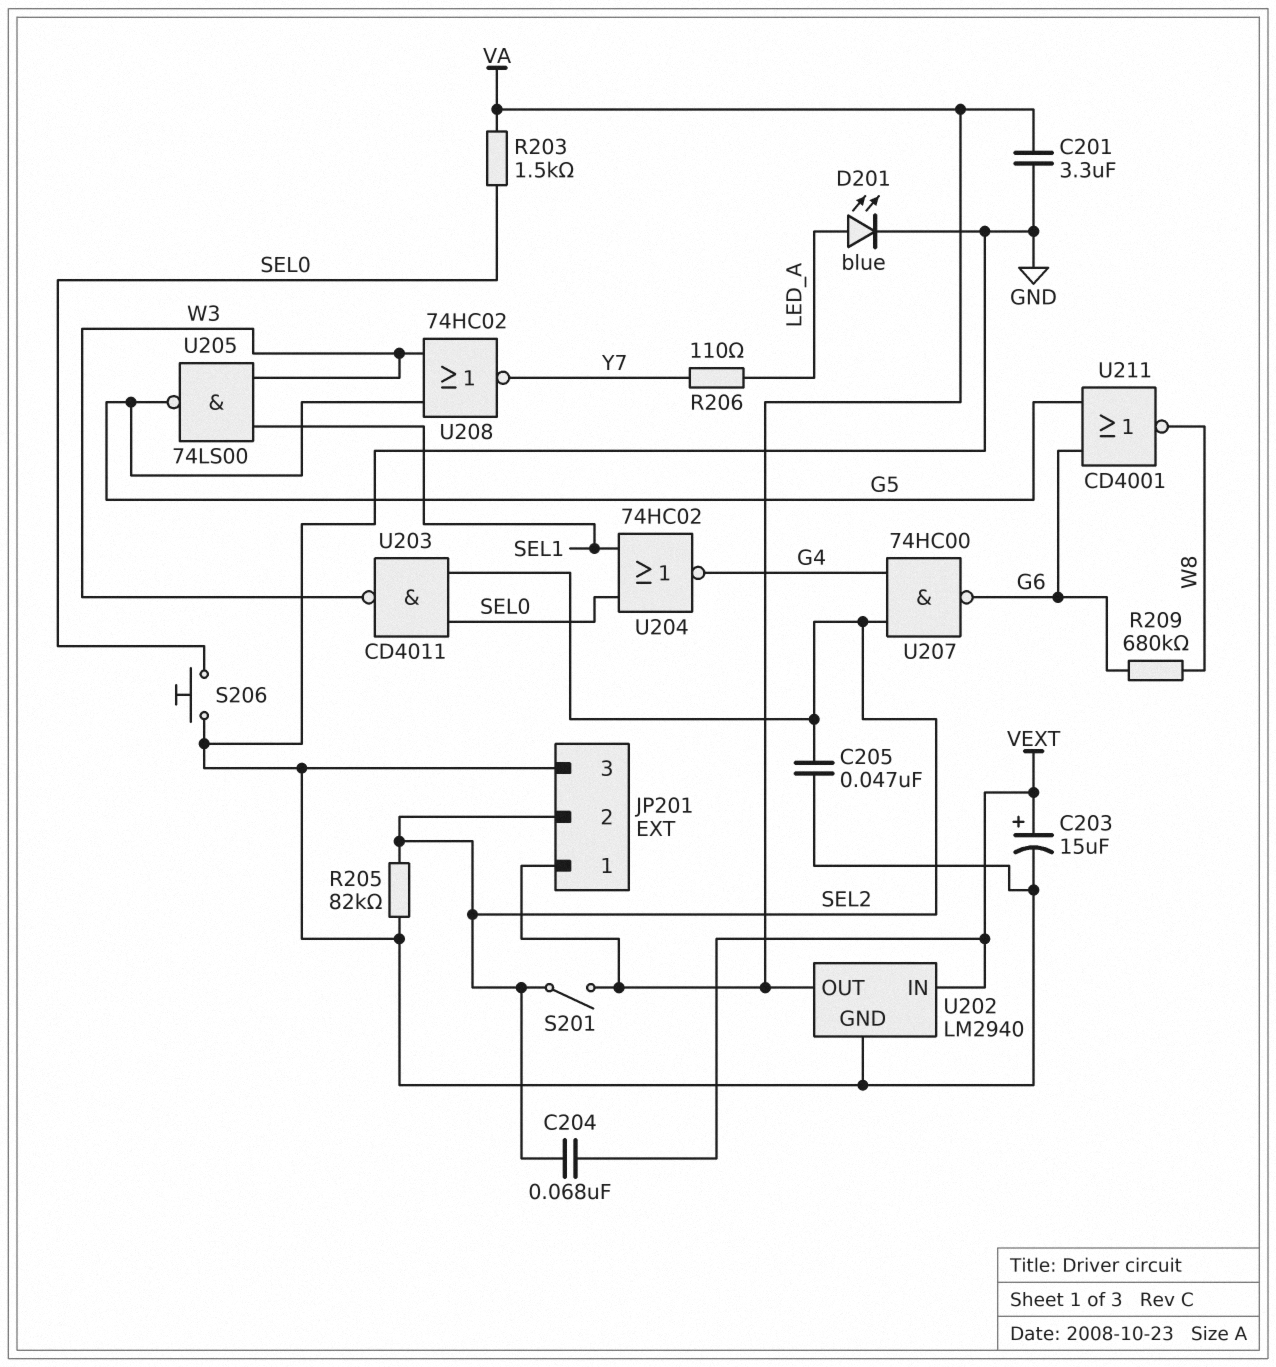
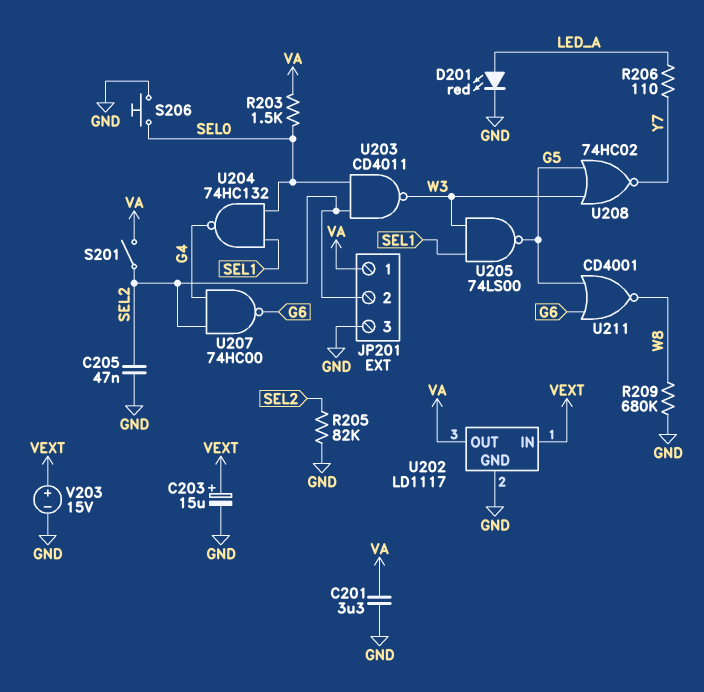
C204: 68nF (SEL2, VEXT) -> none
D201: LED blue (A LED_A, K GND) -> LED red (A LED_A, K GND)
R209: 680k (G6, W8) -> 680k (GND, W8)
U202: LM2940 -> LD1117
U204: NOR 74HC02 (in SEL0, in SEL1, out G4) -> NAND 74HC132 (in SEL0, in SEL1, out G4)
V203: none -> 15V (plus VEXT, minus GND)

